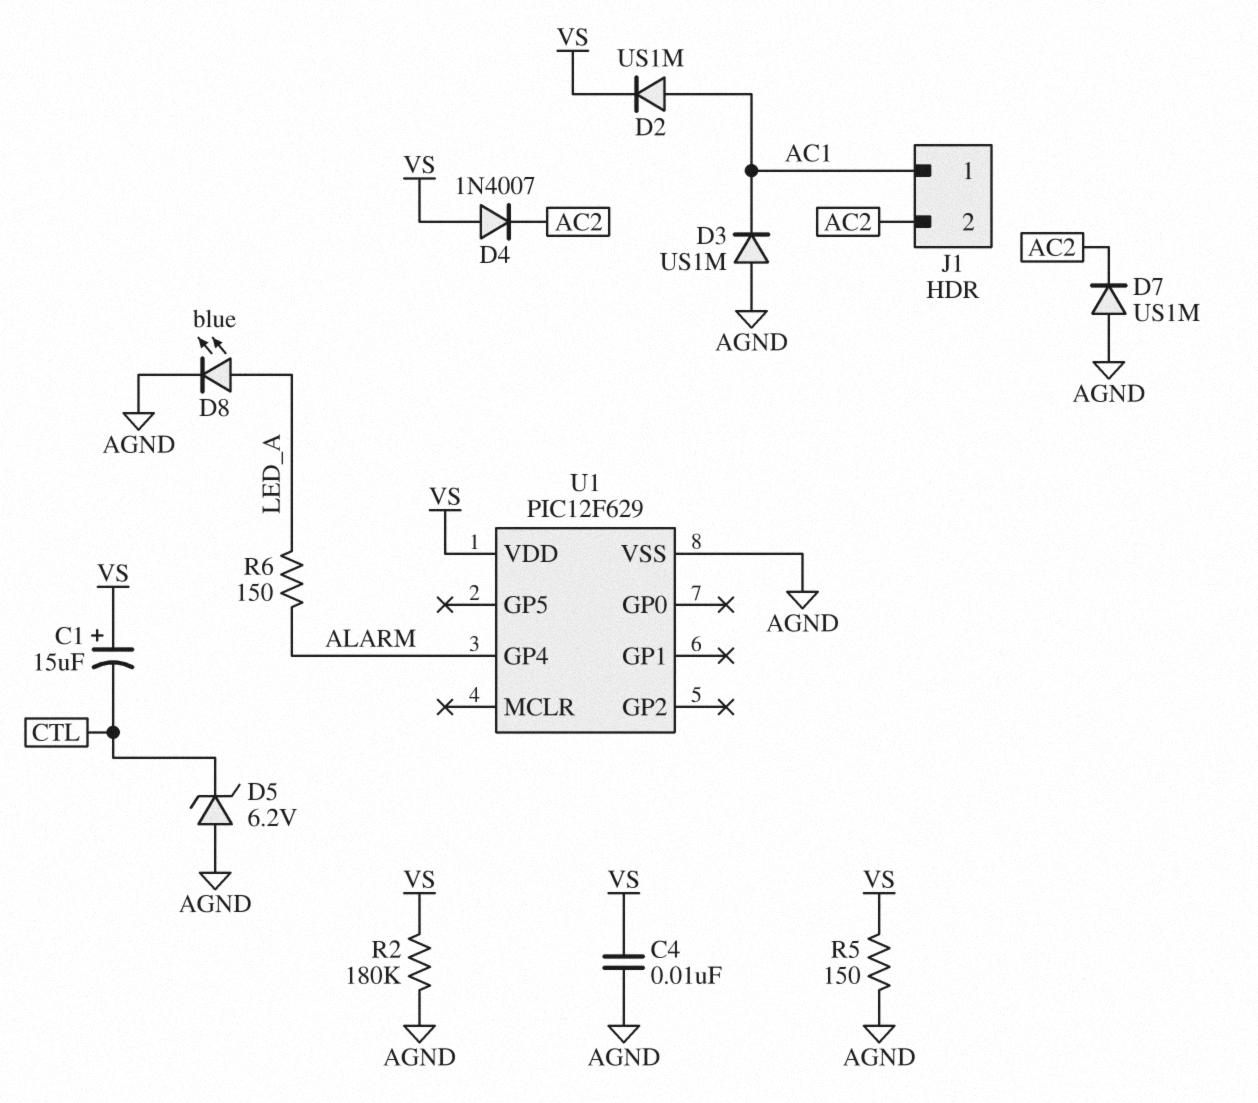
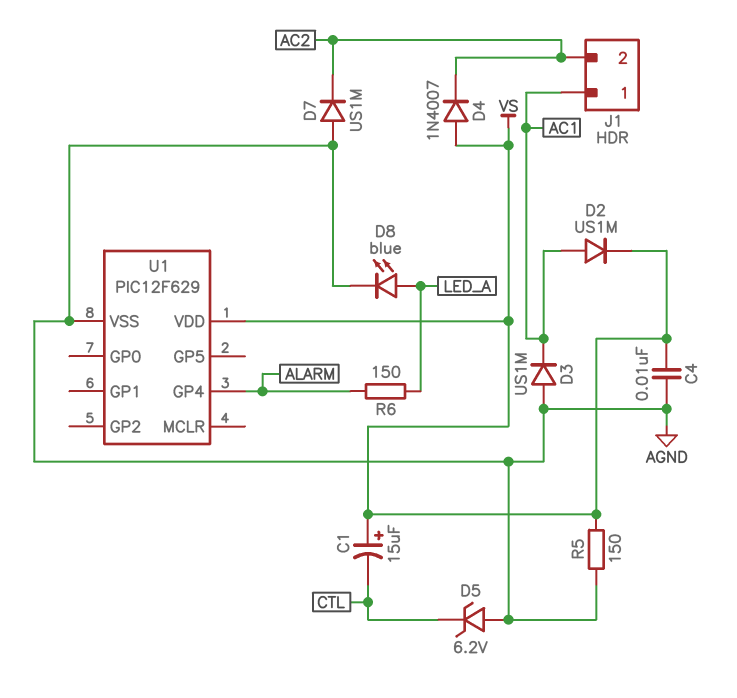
R2: 180k (AGND, VS) -> none

